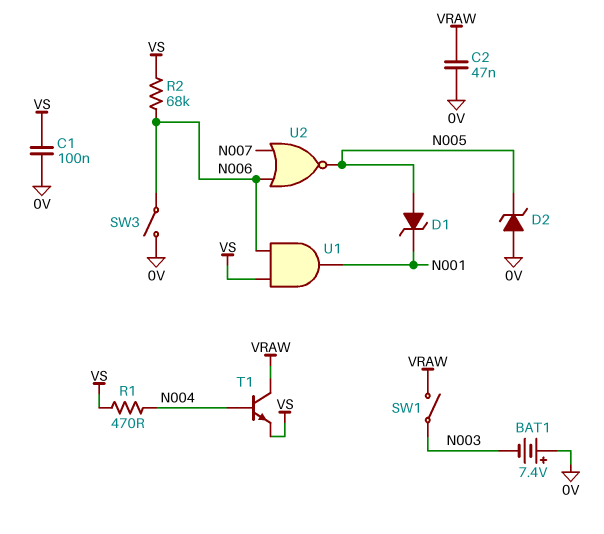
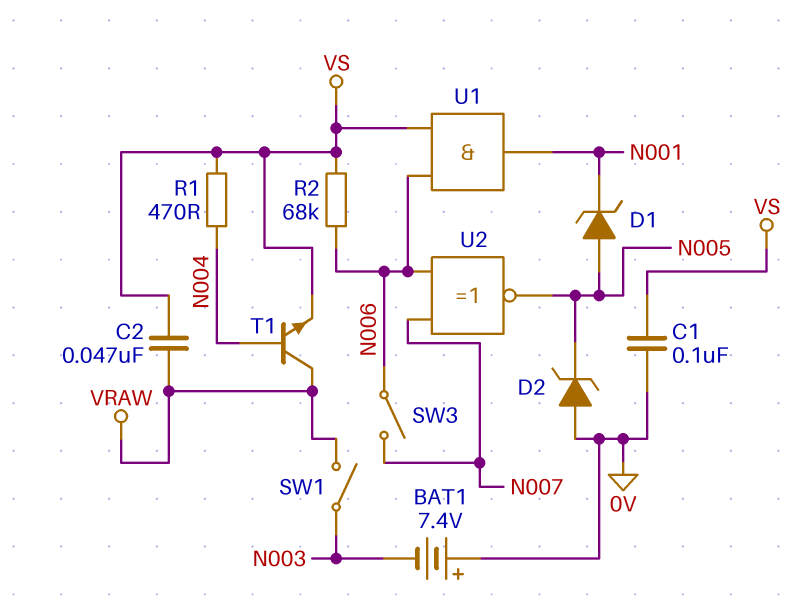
C2: 47nF (0V, VRAW) -> 47nF (VRAW, VS)
SW3: switch (0V, N006) -> switch (N006, N007)
U2: NOR (in N006, in N007, out N005) -> XNOR (in N006, in N007, out N005)

